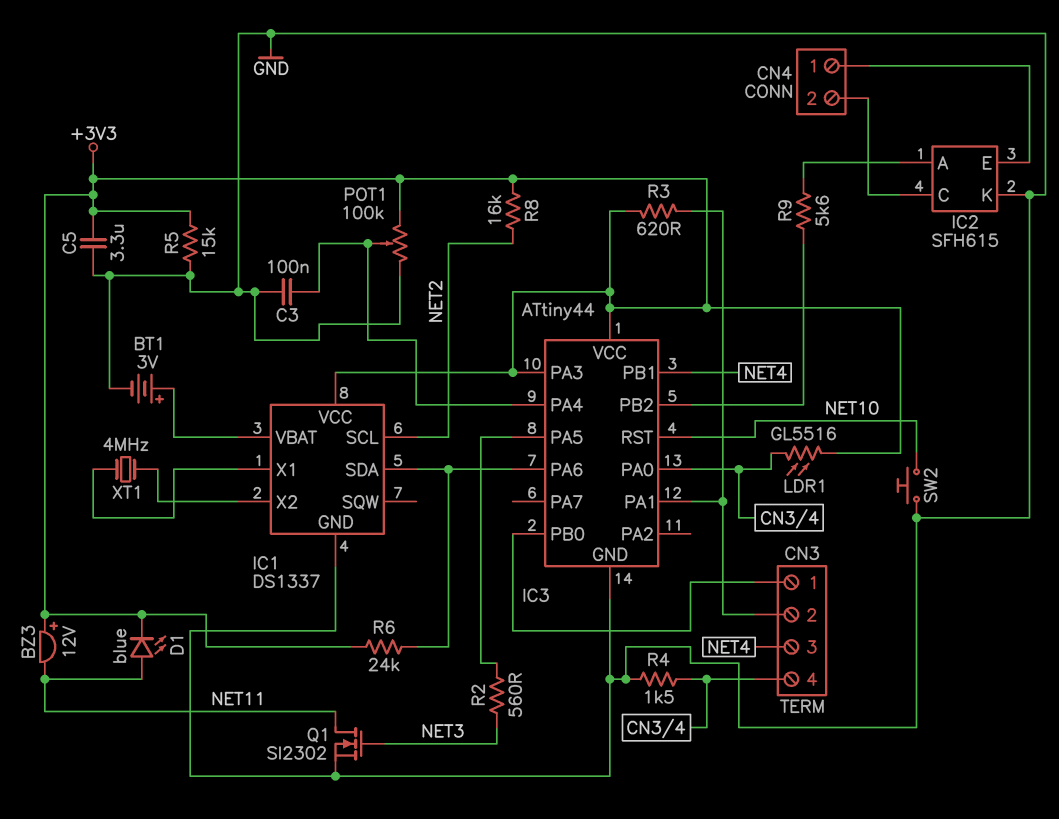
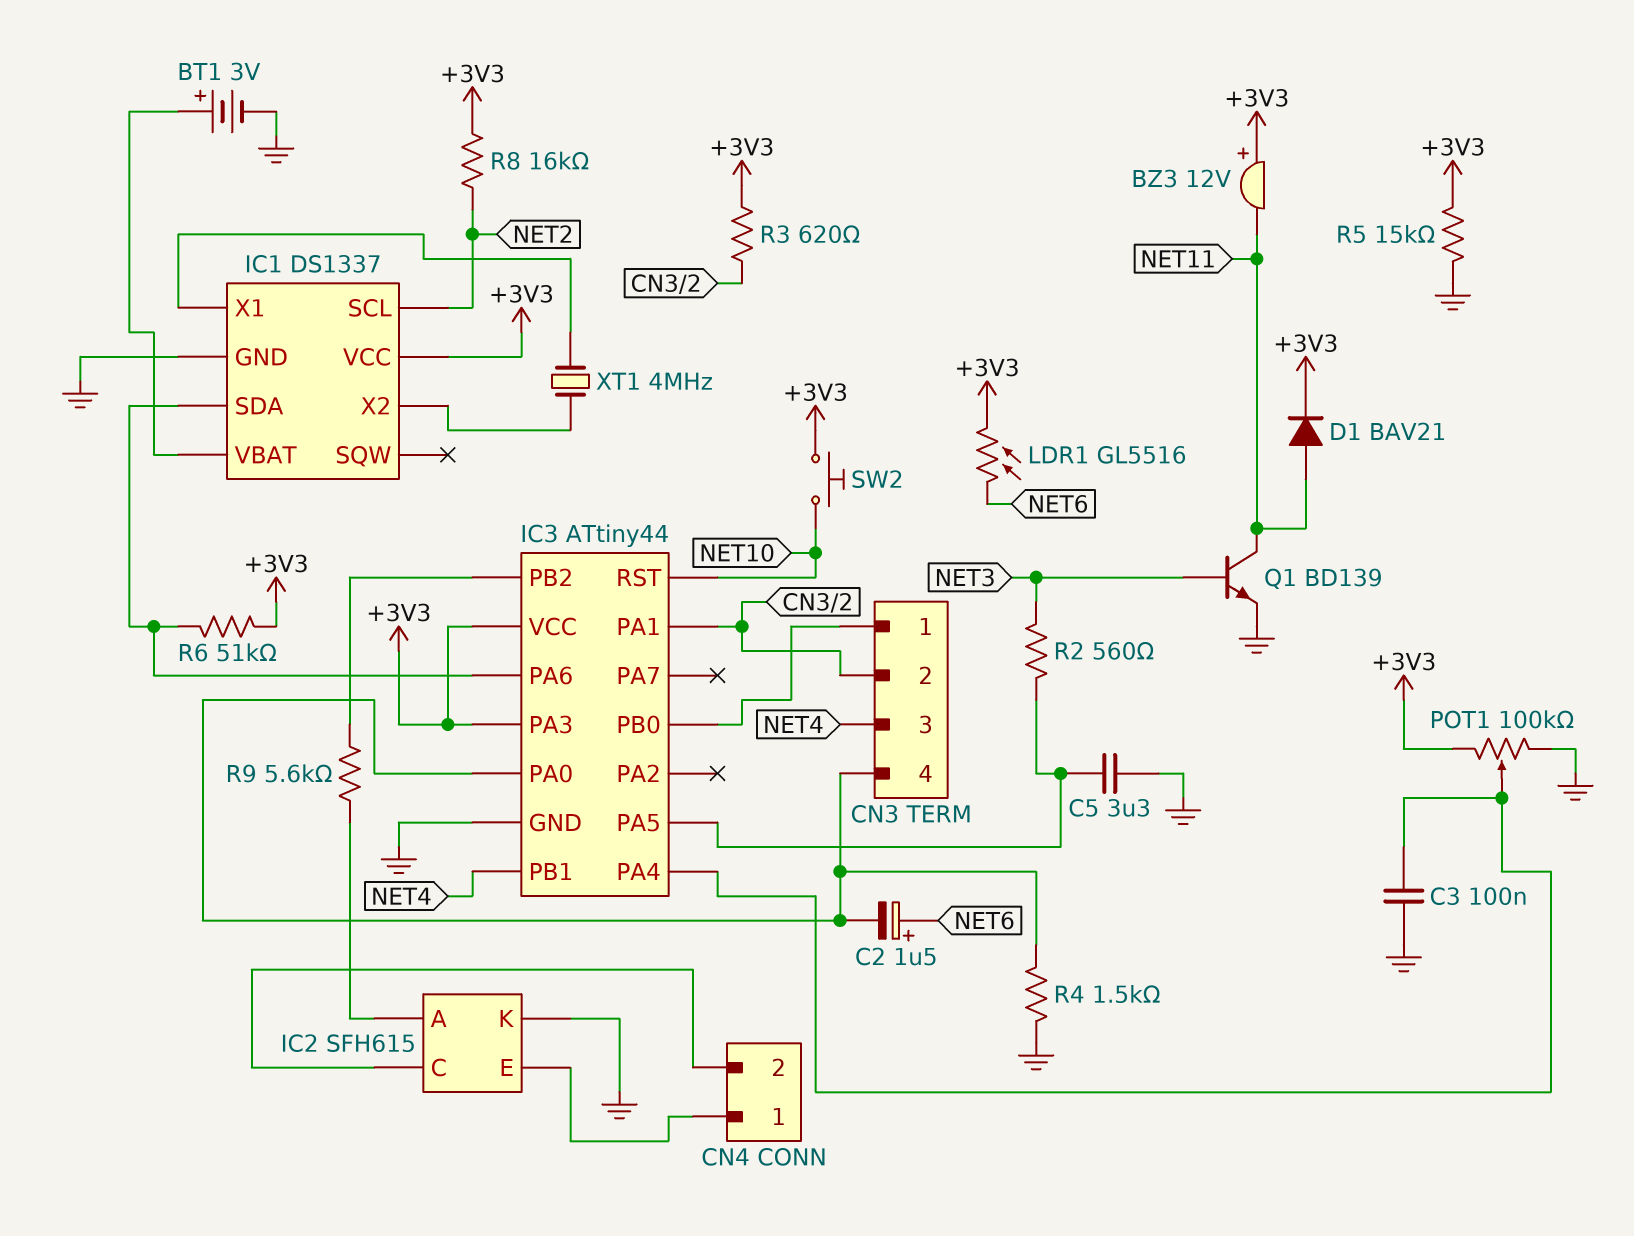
C2: none -> 1.5uF (plus NET6, minus CN3/4)
C5: 3.3uF (+3V3, GND) -> 3.3uF (GND, IC3/PA5)
D1: LED blue (A NET11, K +3V3) -> diode BAV21 (A NET11, K +3V3)
LDR1: GL5516 (+3V3, CN3/4) -> GL5516 (+3V3, NET6)
Q1: NMOS SI2302 (G NET3, D NET11, S GND) -> NPN BD139 (B NET3, C NET11, E GND)
R6: 24k (+3V3, IC1/SDA) -> 51k (+3V3, IC1/SDA)
SW2: button (GND, NET10) -> button (+3V3, NET10)

